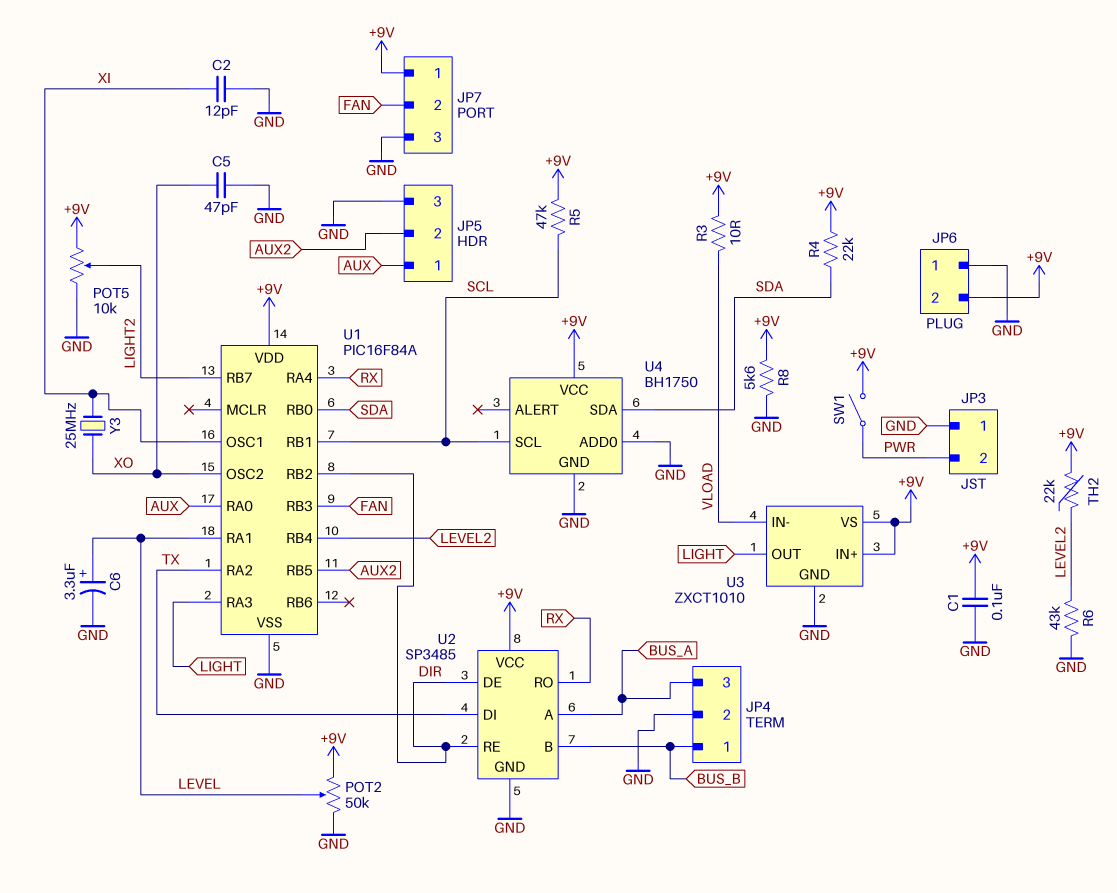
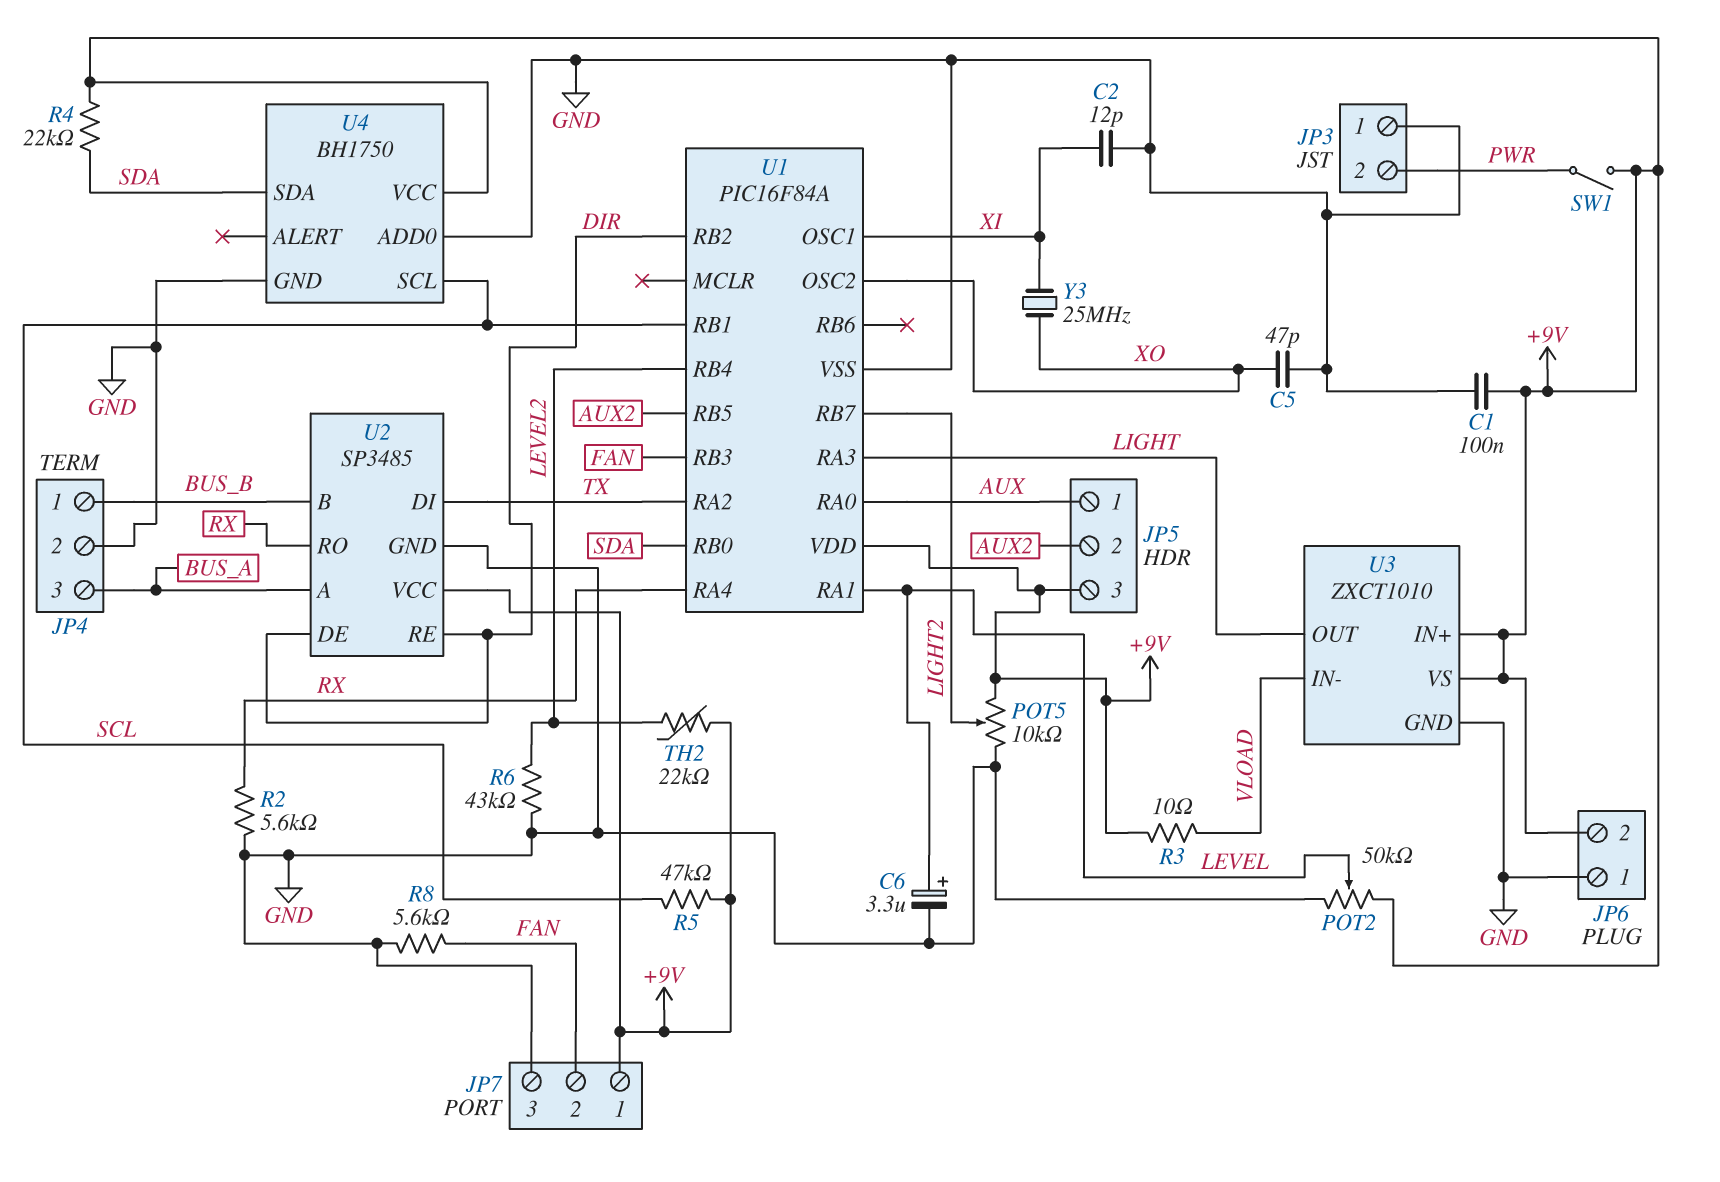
JP5 pin 3: GND -> +9V
R2: none -> 5.6k (GND, RX)
R8: 5.6k (+9V, GND) -> 5.6k (FAN, GND)

